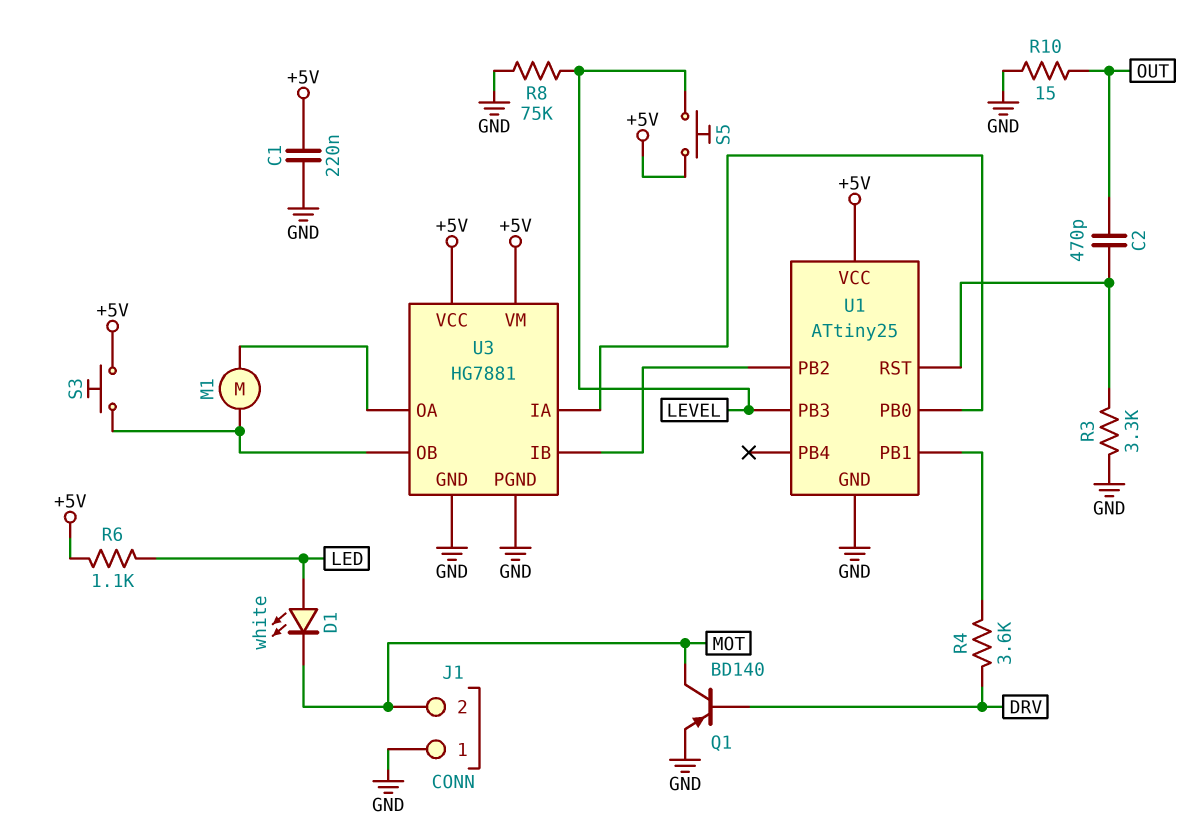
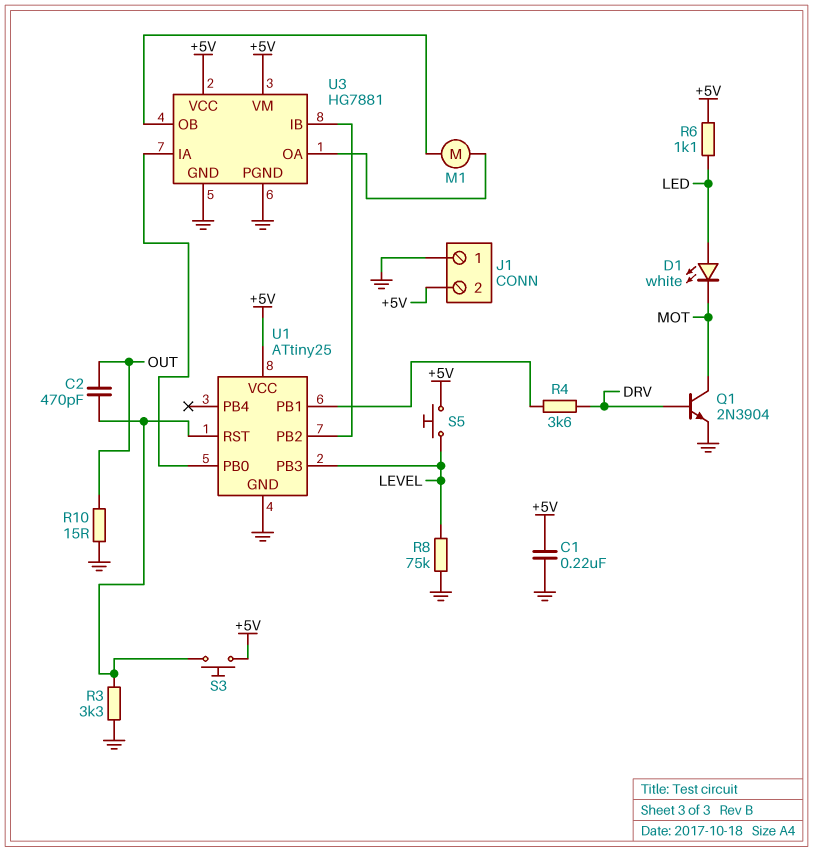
J1 pin 2: MOT -> +5V
Q1: PNP BD140 (B DRV, C MOT, E GND) -> NPN 2N3904 (B DRV, C MOT, E GND)
S3: button (+5V, U3/OB) -> button (+5V, U1/RST)

